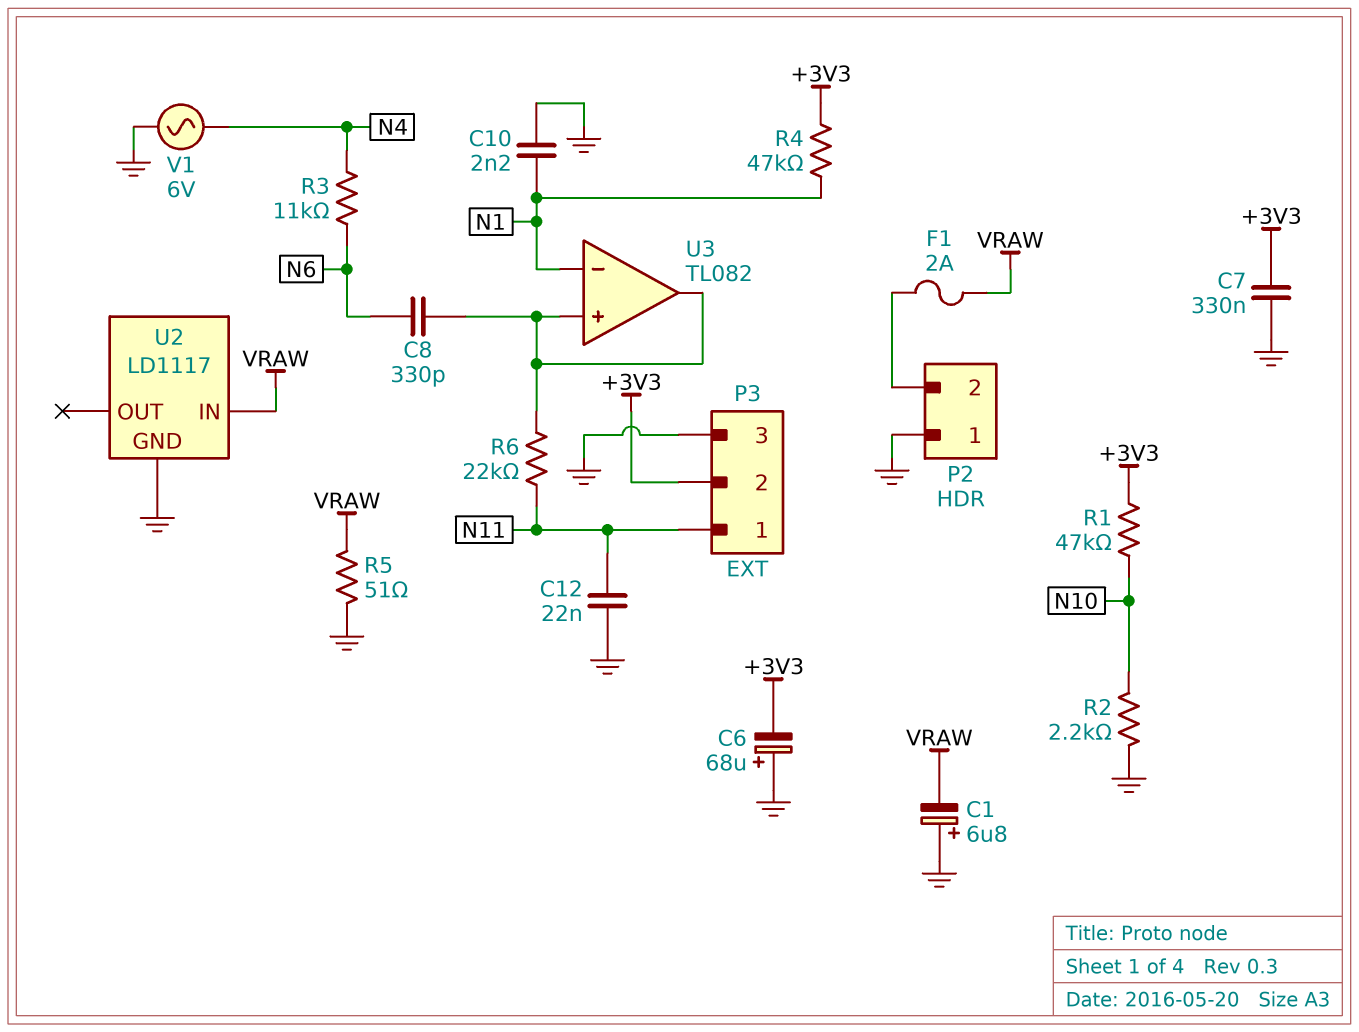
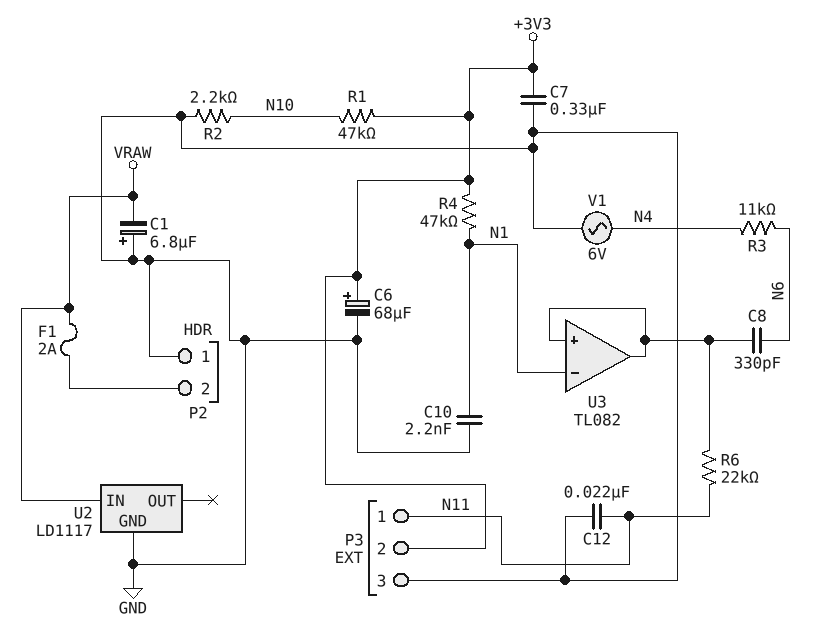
C6: 68uF (plus GND, minus +3V3) -> 68uF (plus +3V3, minus GND)
R5: 51 (GND, VRAW) -> none

